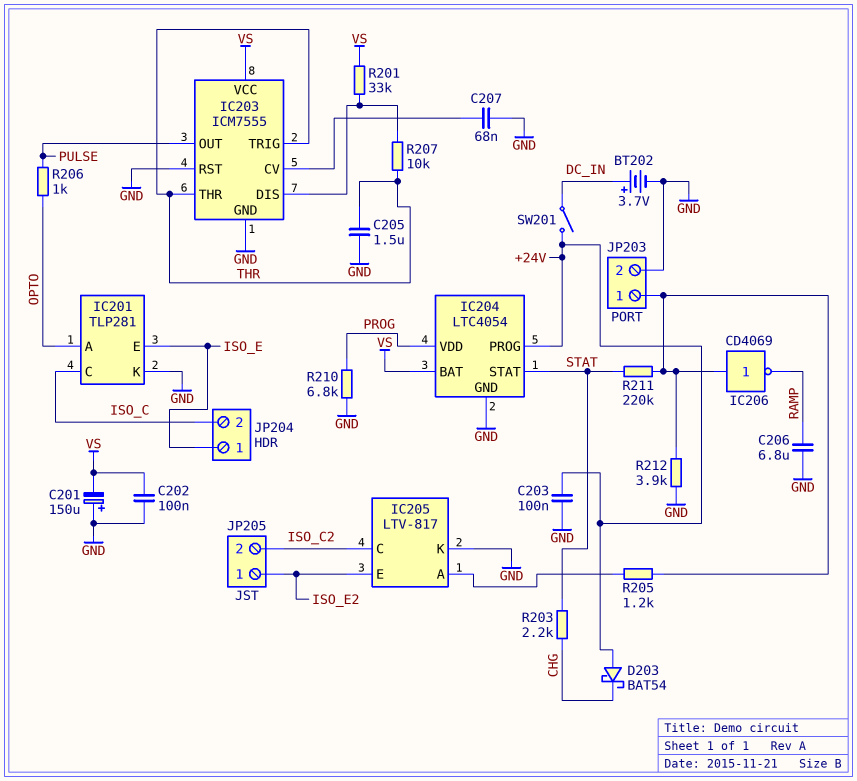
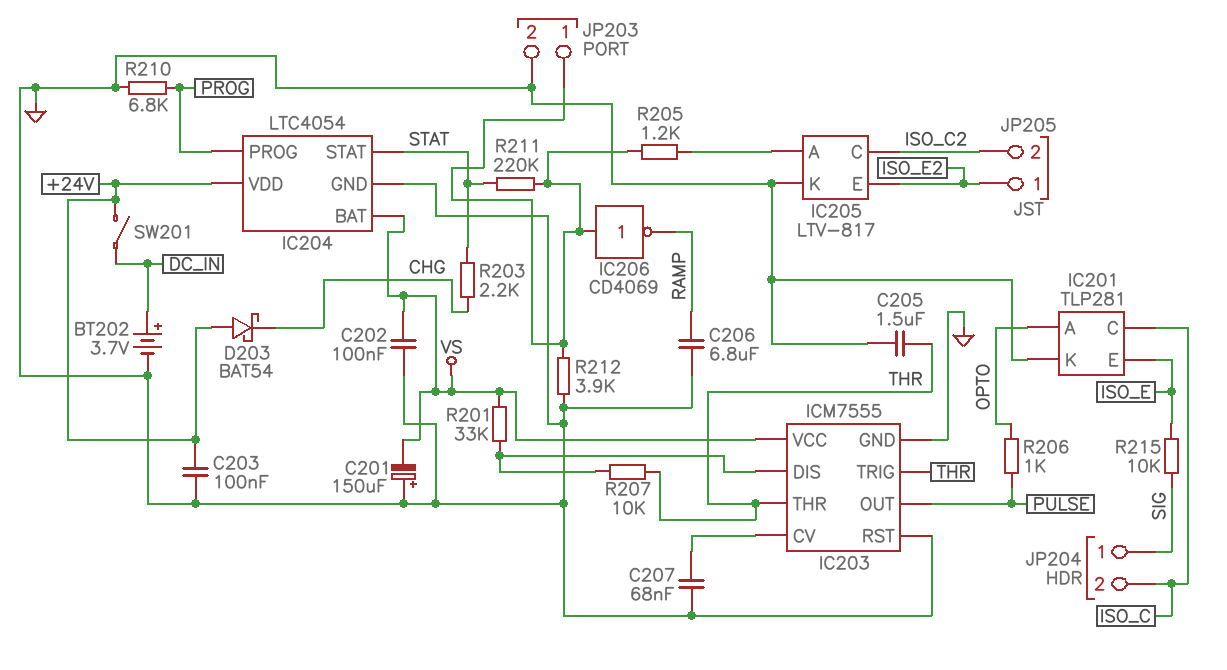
IC204 pin PROG: +24V -> PROG
IC204 pin VDD: PROG -> +24V
JP204 pin 1: ISO_E -> SIG
R215: none -> 10k (ISO_E, SIG)

